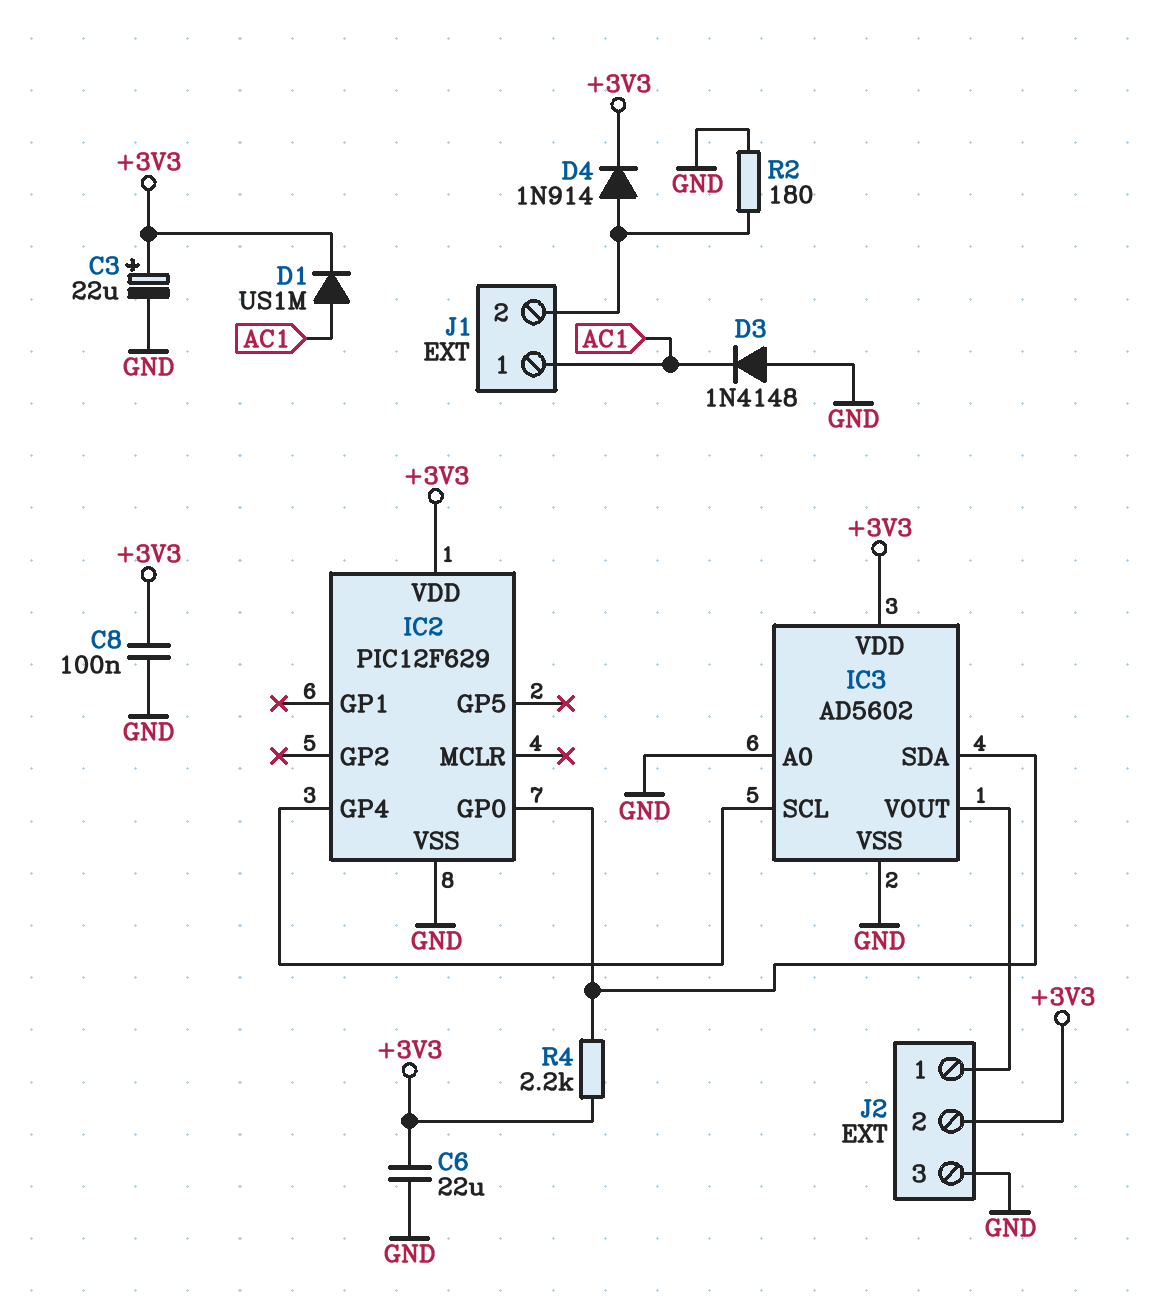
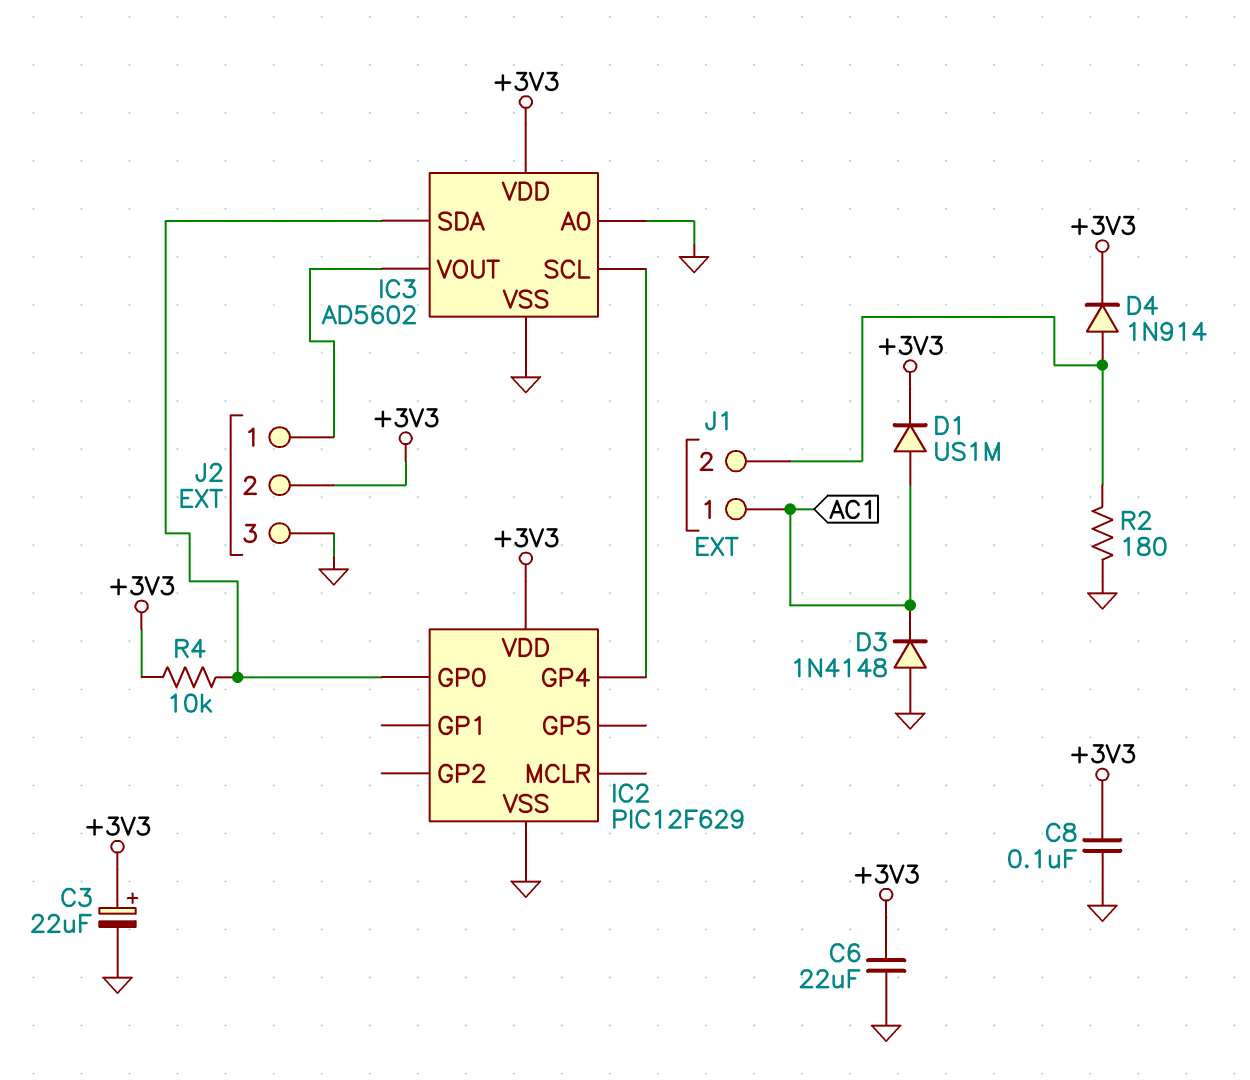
R4: 2.2k (+3V3, IC2/GP0) -> 10k (+3V3, IC2/GP0)

